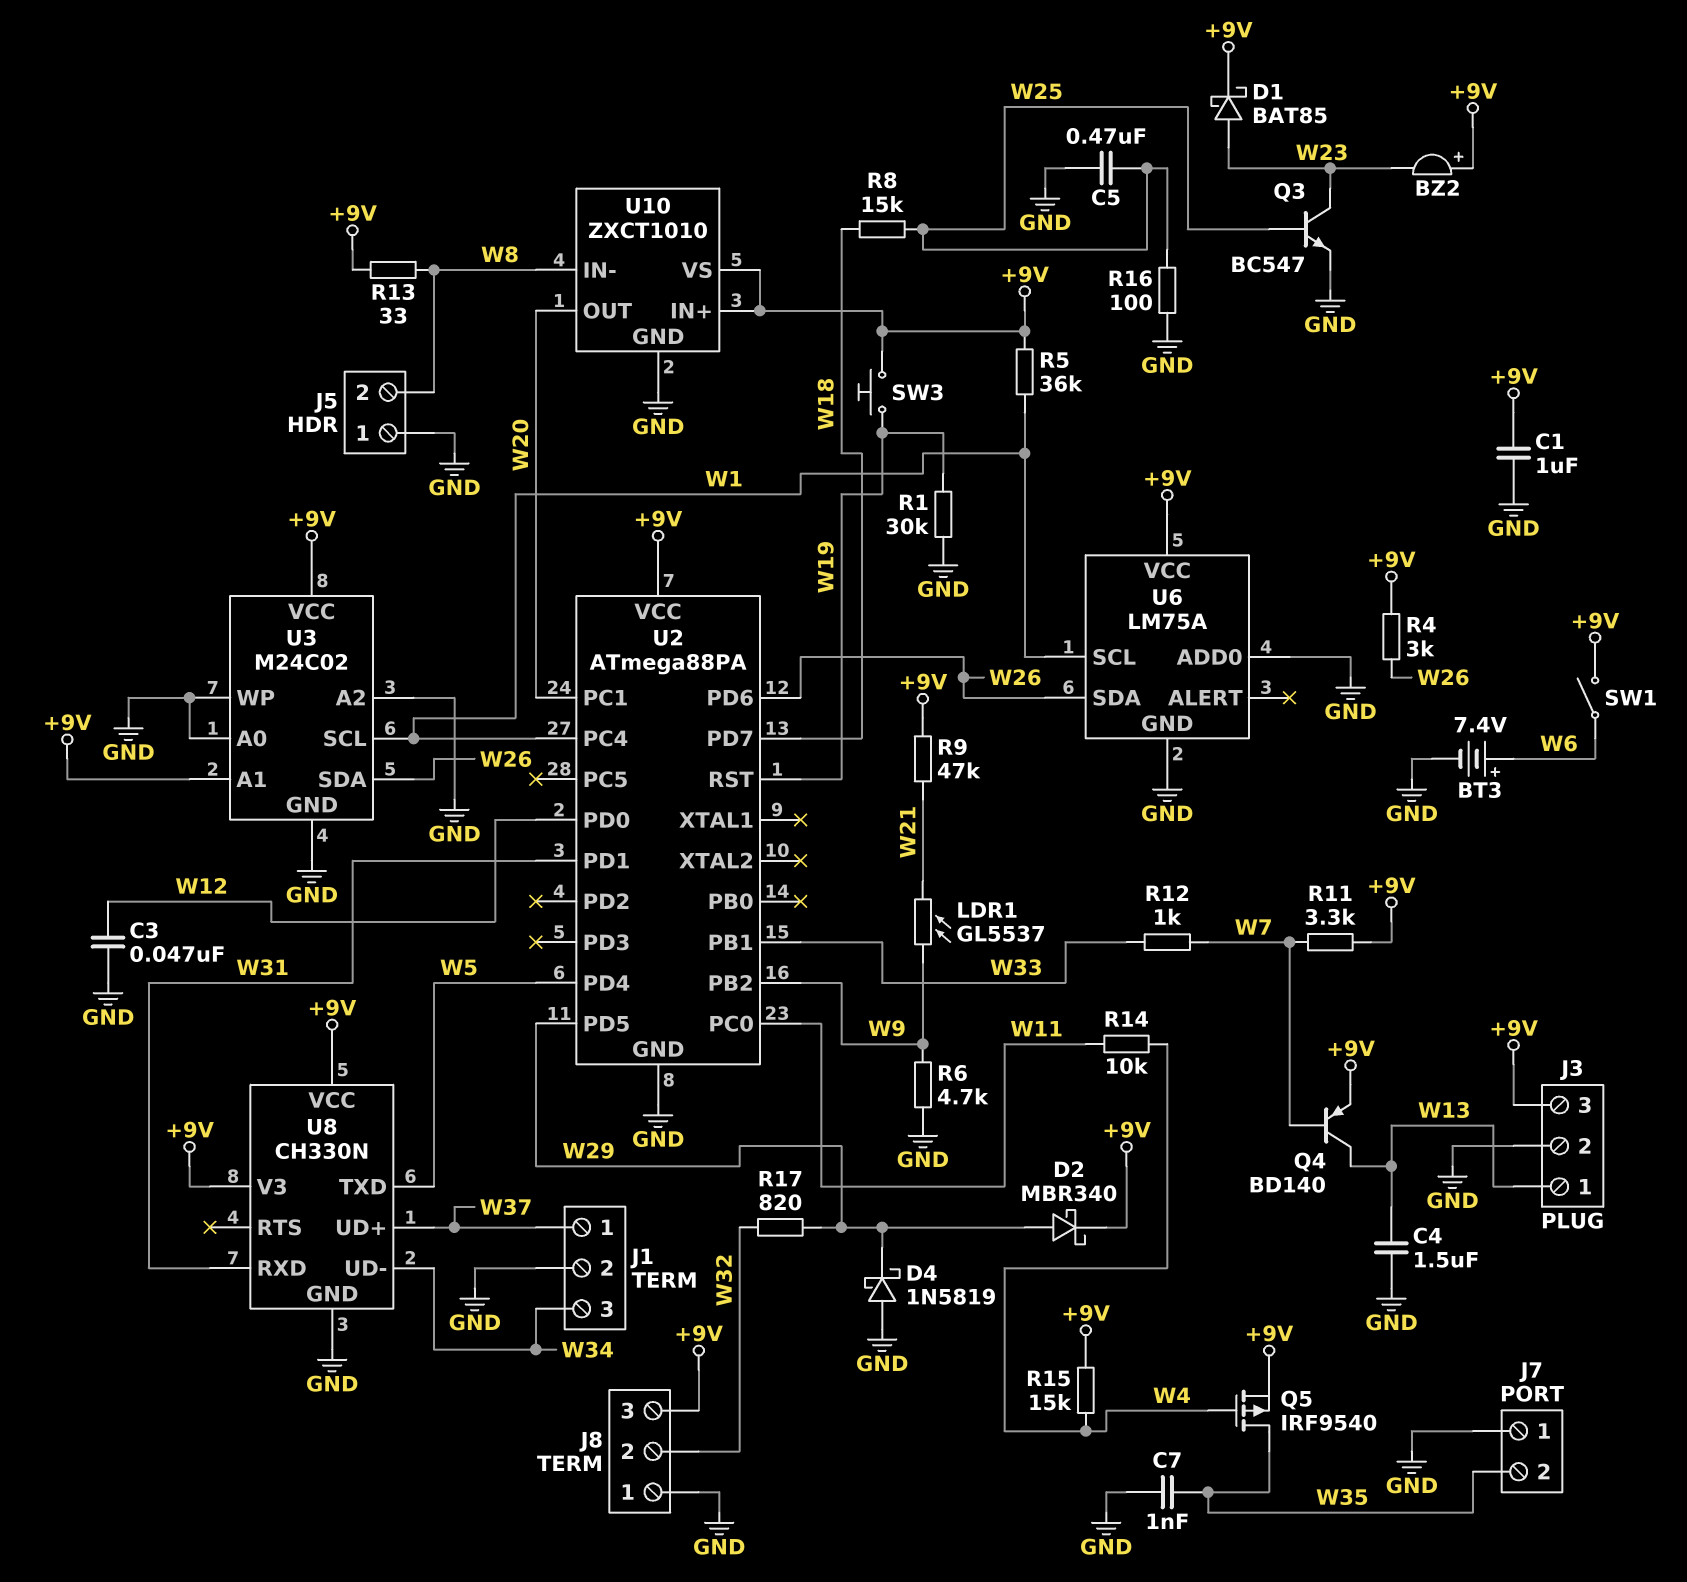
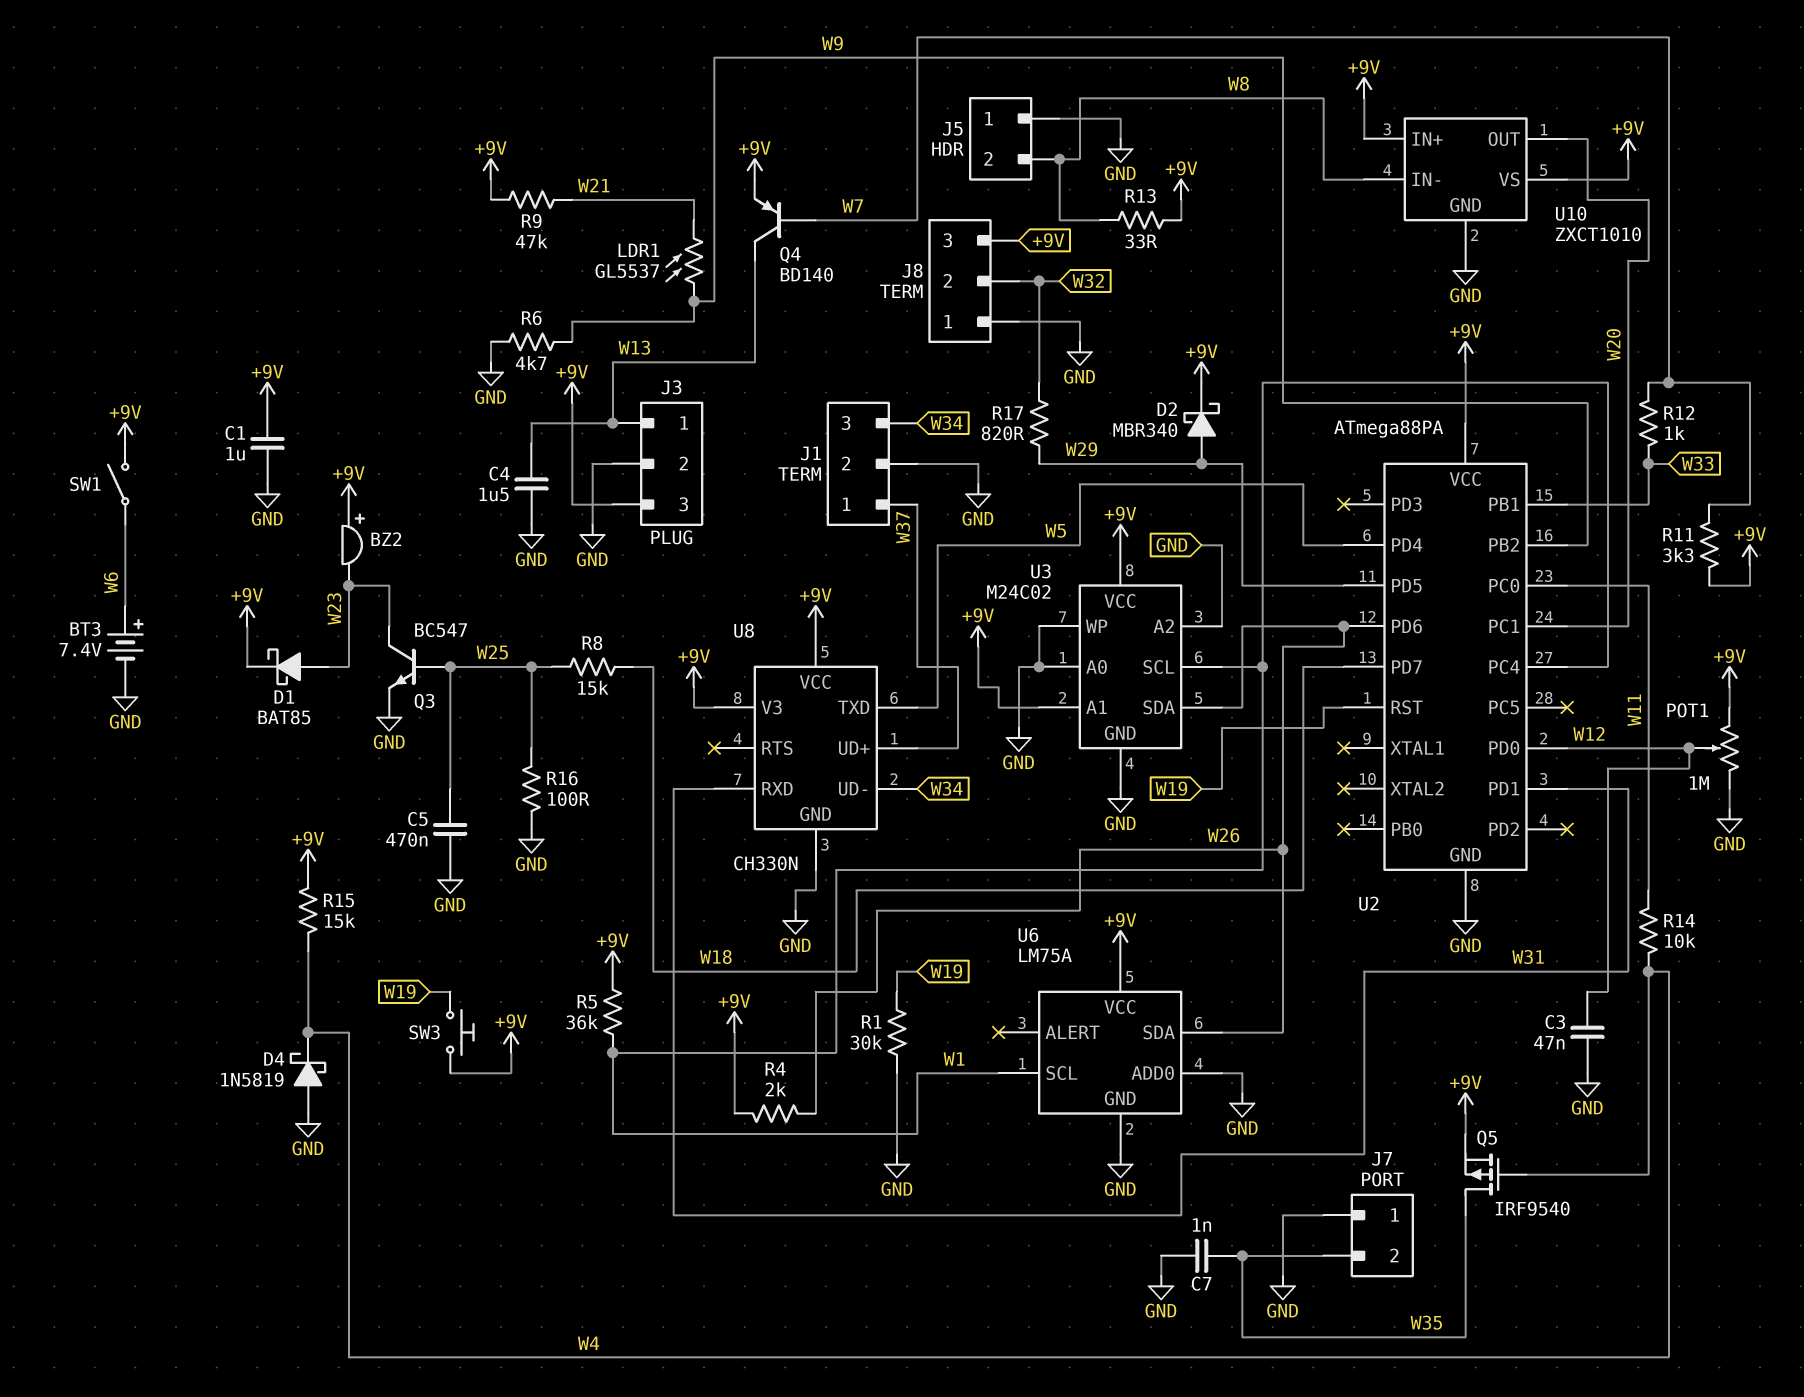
D4: schottky 1N5819 (A GND, K W29) -> schottky 1N5819 (A GND, K W4)
POT1: none -> 1M (+9V, GND, wiper W12)
R4: 3k (+9V, W26) -> 2k (+9V, W26)

